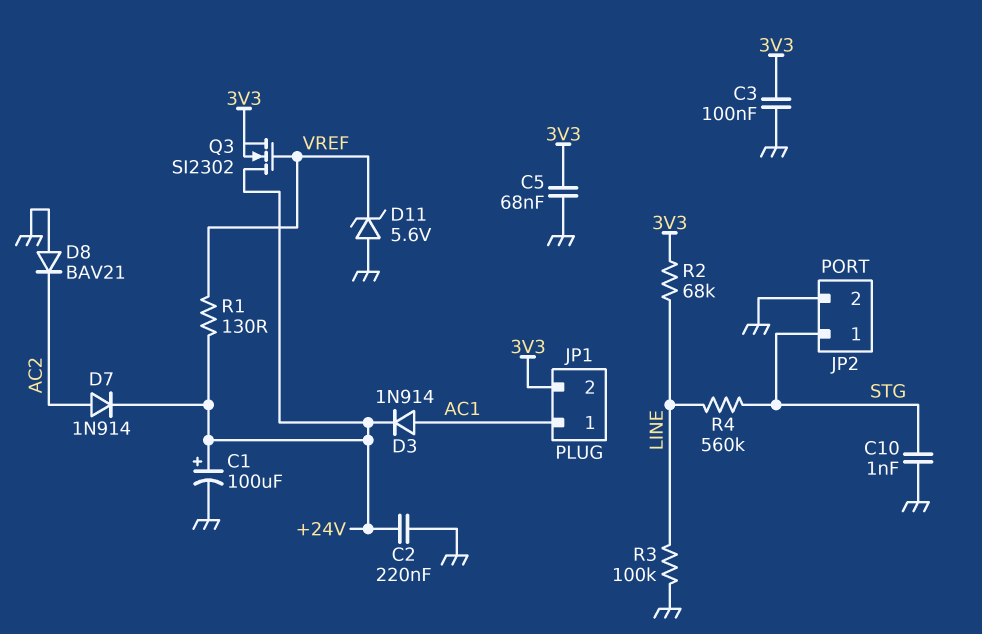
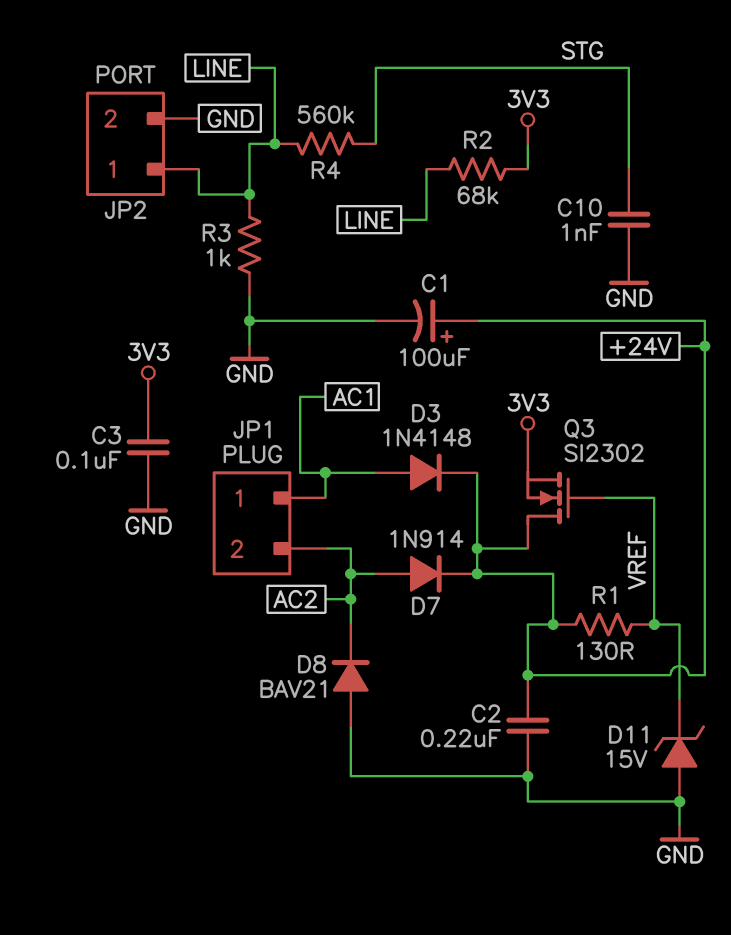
C5: 68nF (3V3, GND) -> none
D3: diode 1N914 (A AC1, K +24V) -> diode 1N4148 (A AC1, K +24V)
D11: zener 5.6V (A GND, K VREF) -> zener 15V (A GND, K VREF)
JP1 pin 2: 3V3 -> AC2
JP2 pin 1: STG -> LINE
R3: 100k (GND, LINE) -> 1k (GND, LINE)

